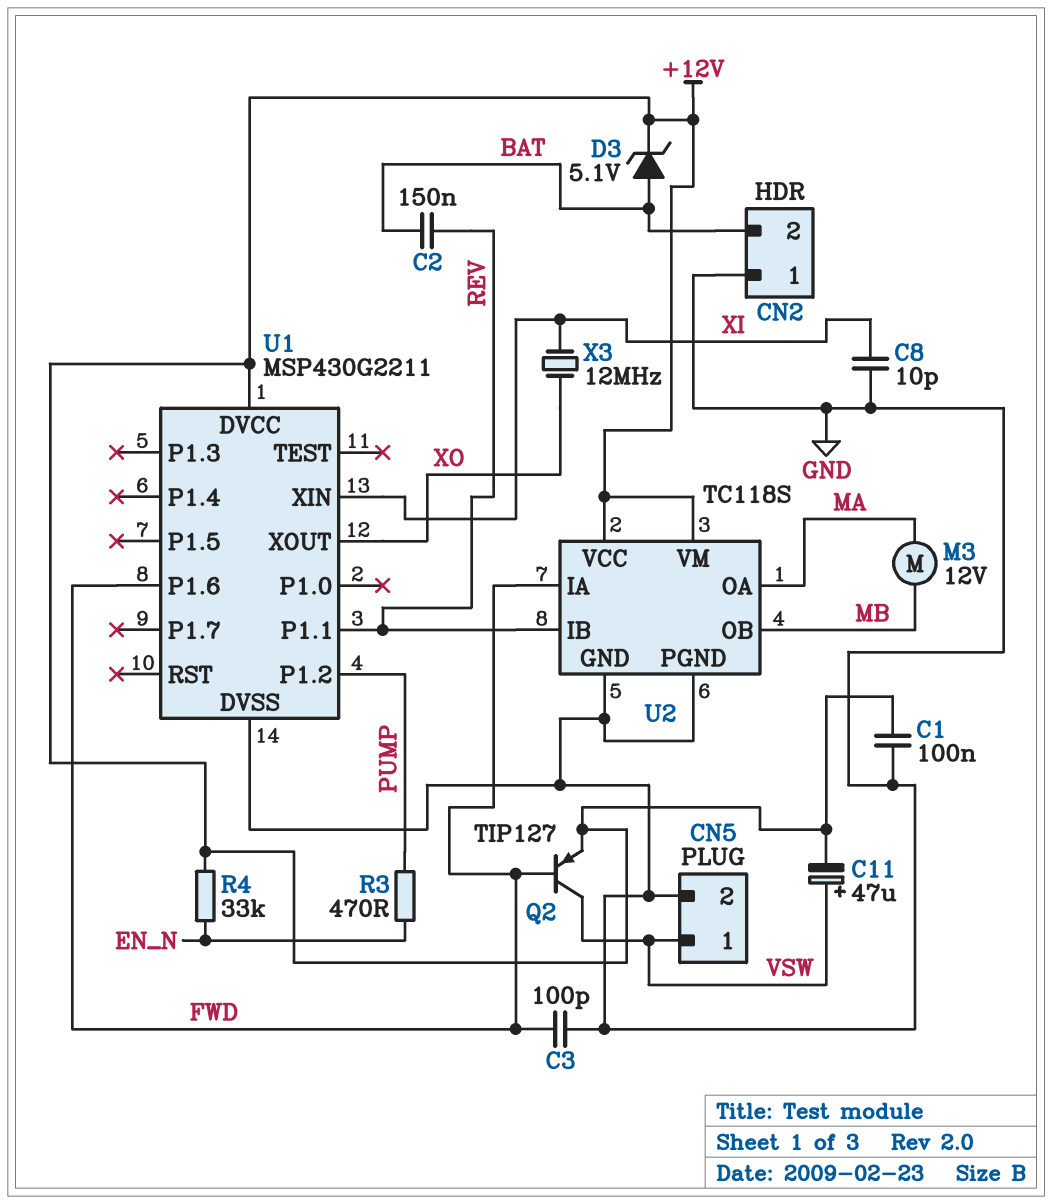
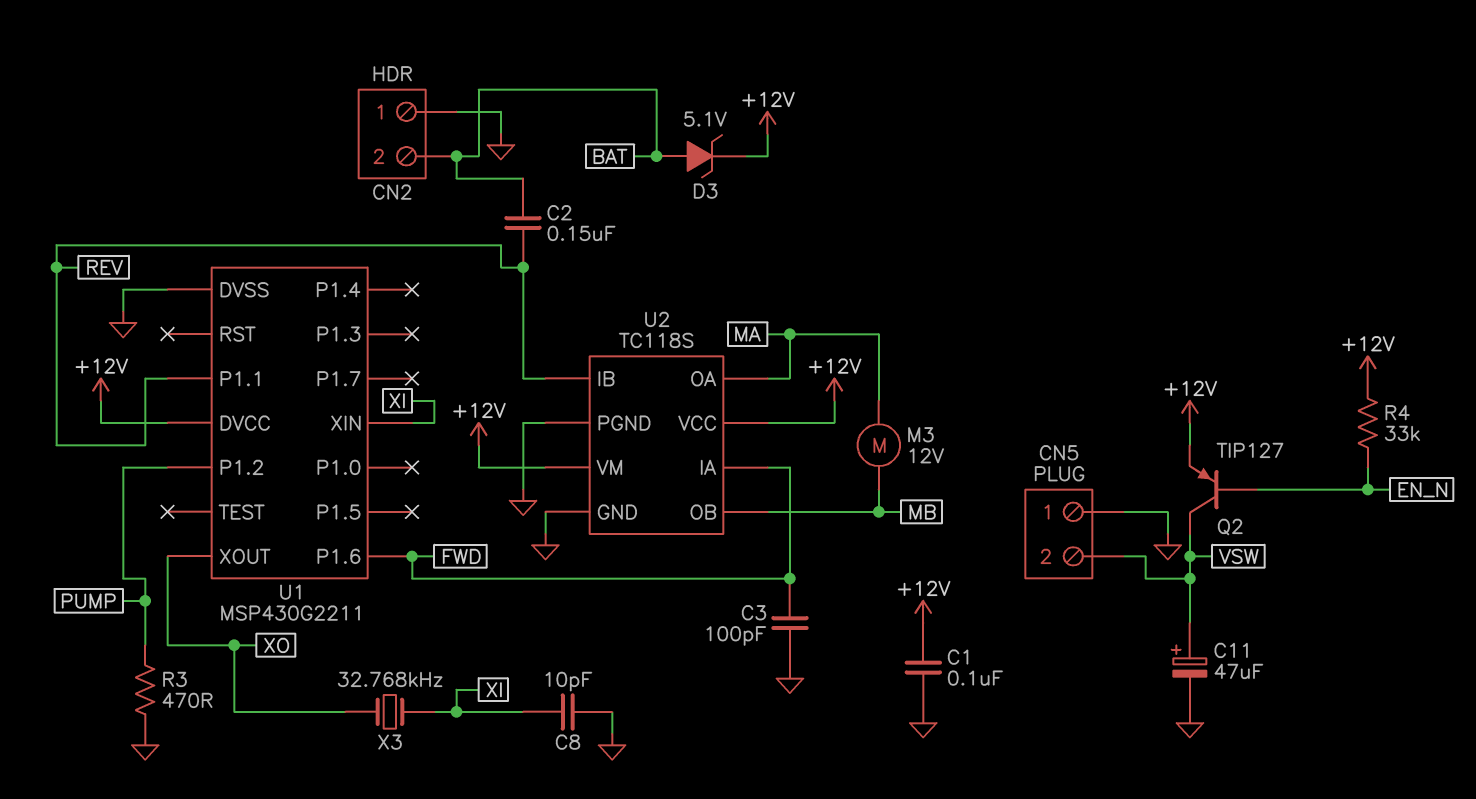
C11: 47uF (plus VSW, minus +12V) -> 47uF (plus VSW, minus GND)
CN5 pin 1: VSW -> GND
CN5 pin 2: GND -> VSW
Q2: PNP TIP127 (B FWD, C VSW, E +12V) -> PNP TIP127 (B EN_N, C VSW, E +12V)
R3: 470 (EN_N, PUMP) -> 470 (GND, PUMP)
X3: 12MHz (XI, XO) -> 32.768kHz (XI, XO)

